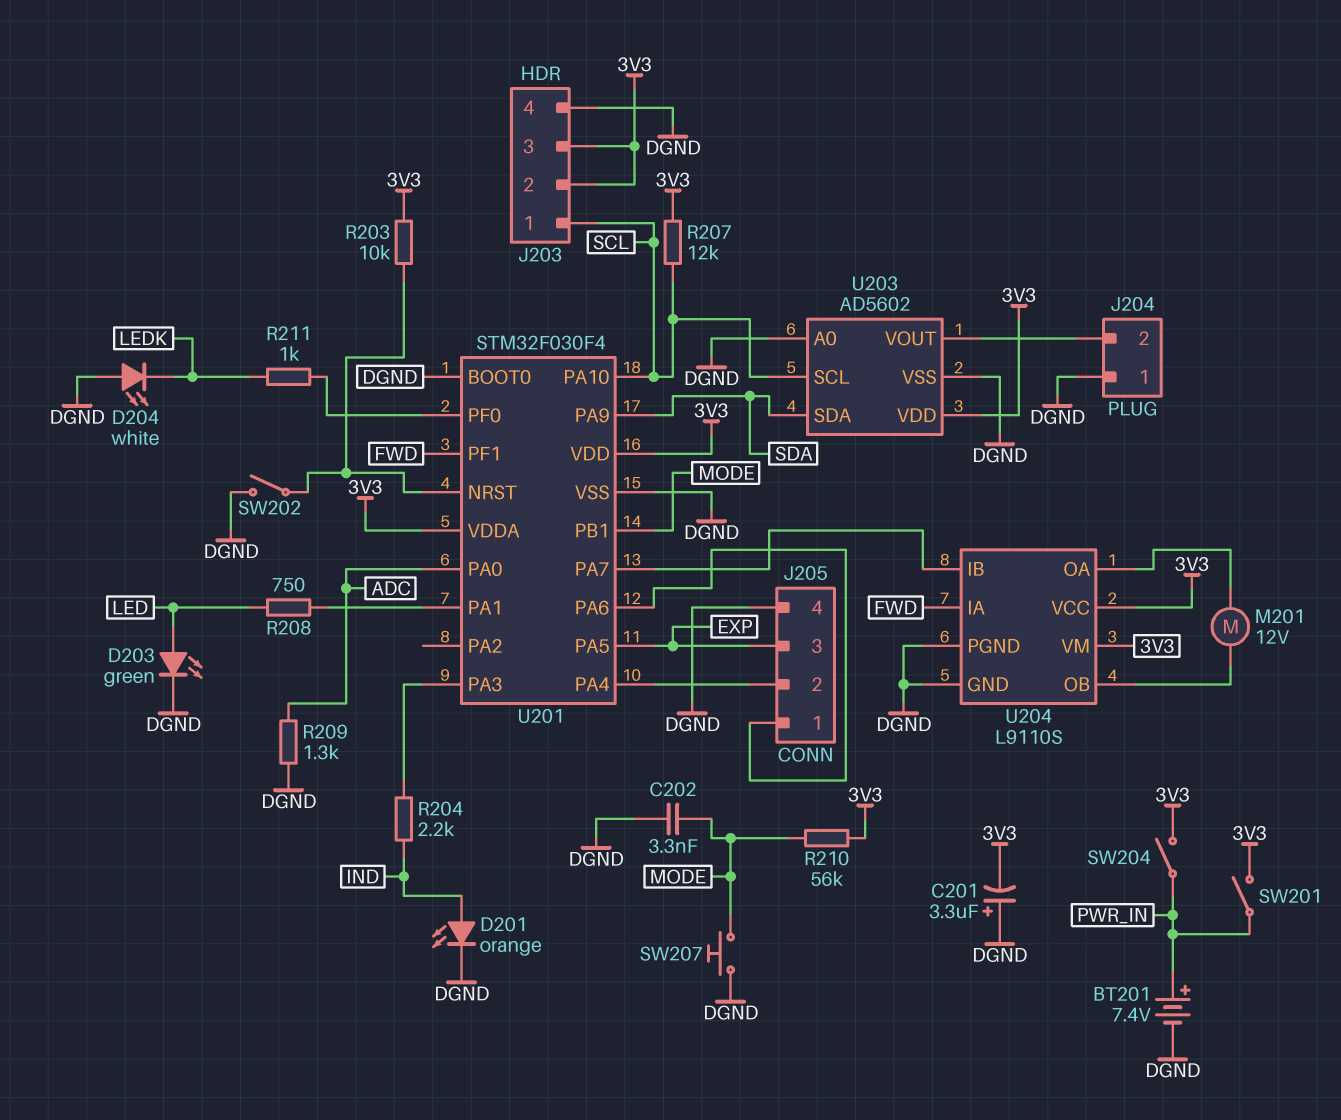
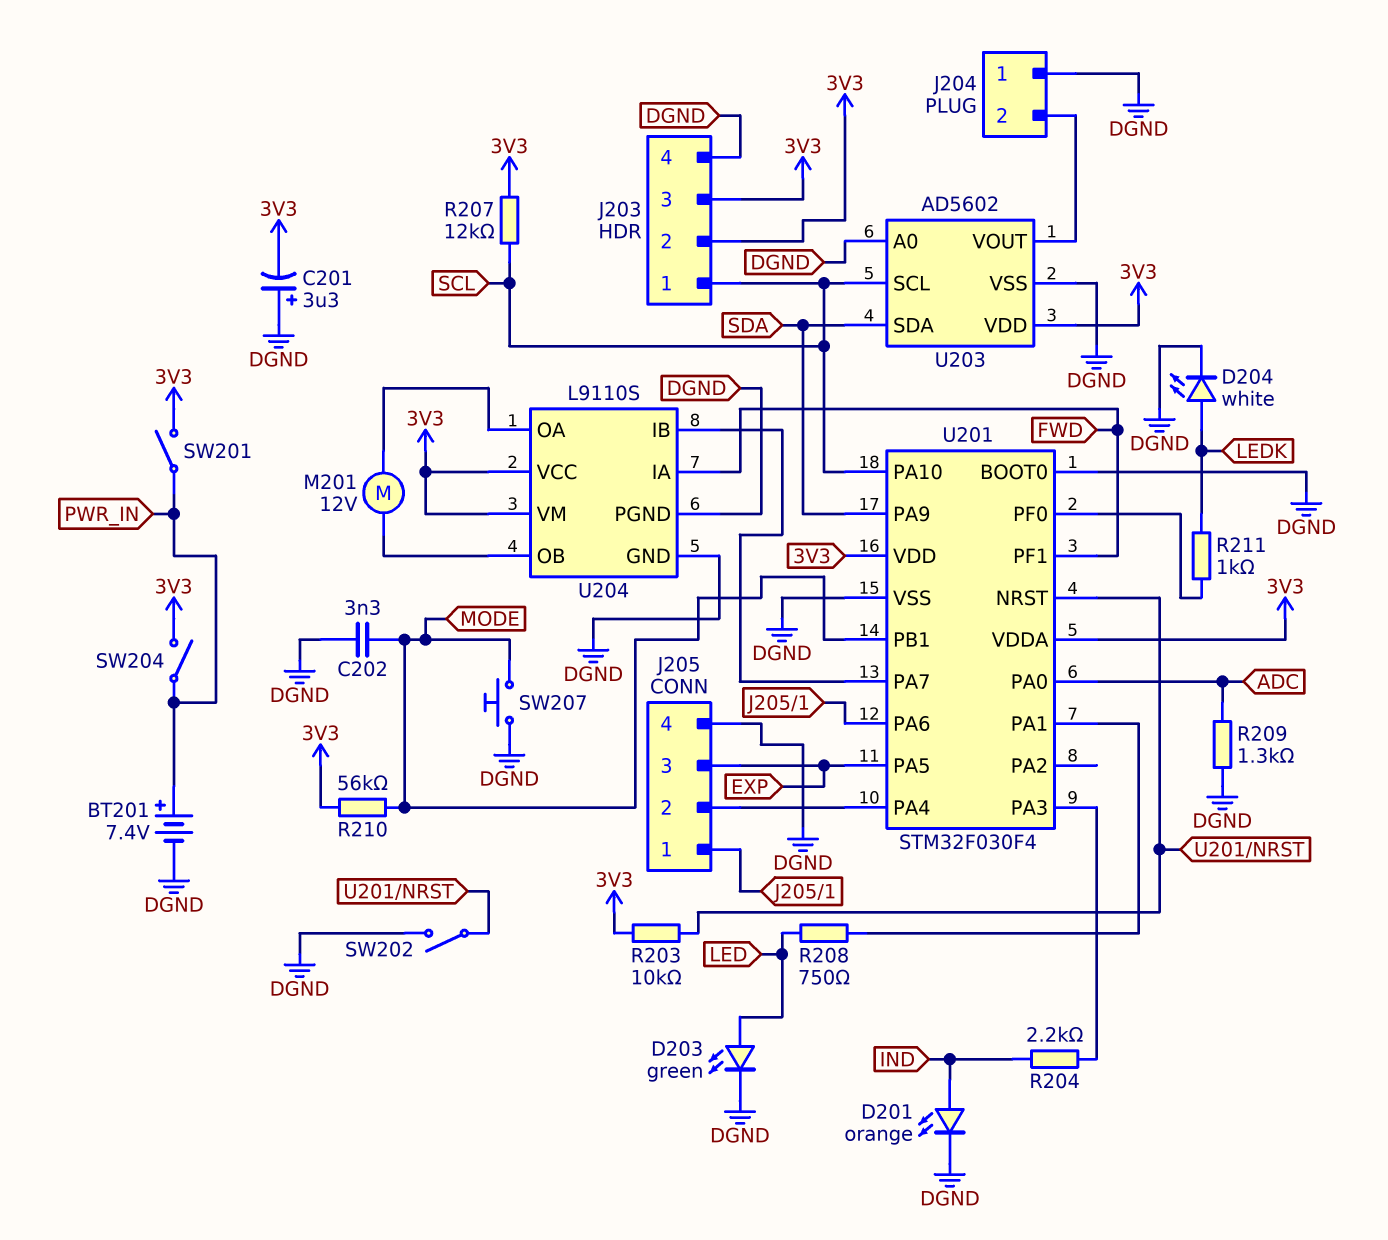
D204: LED white (A DGND, K LEDK) -> LED white (A LEDK, K DGND)

